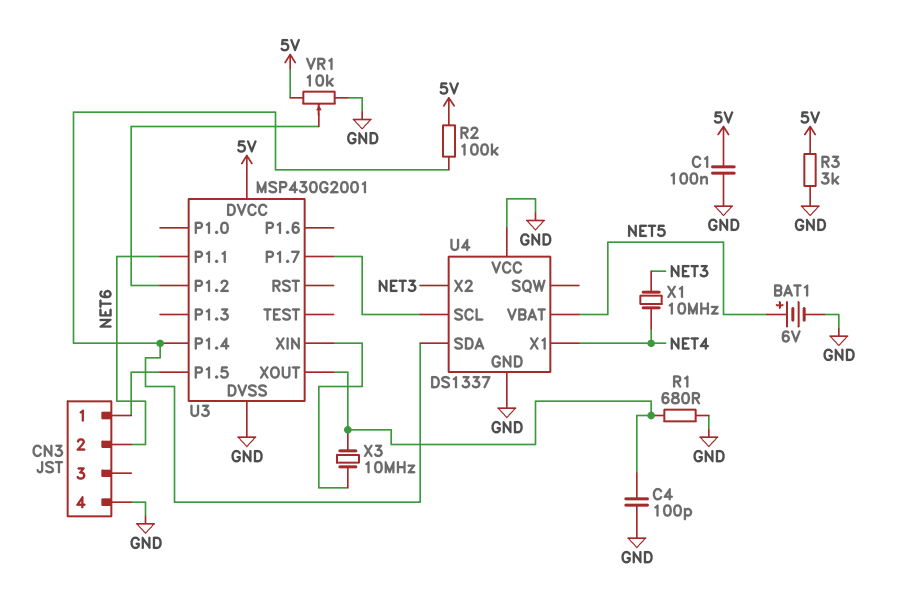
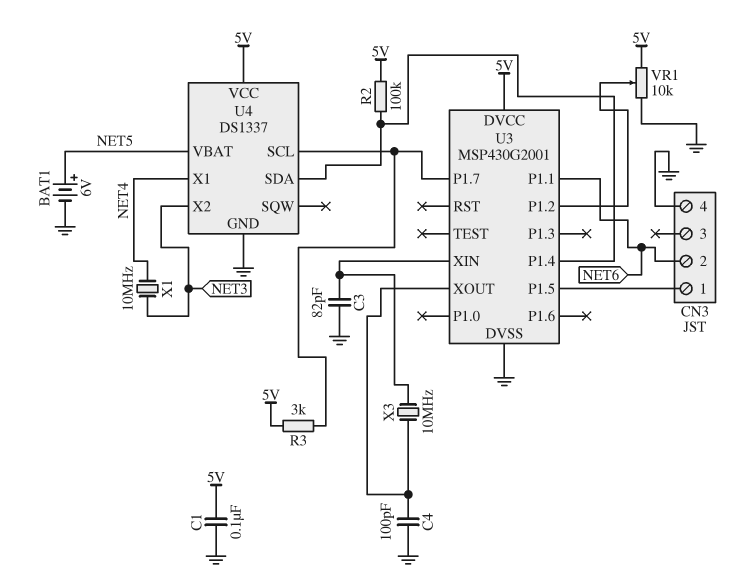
C3: none -> 82pF (GND, U3/XIN)
R1: 680 (GND, U3/XOUT) -> none
R3: 3k (5V, GND) -> 3k (5V, U3/P1.7)
U4 pin VCC: GND -> 5V

